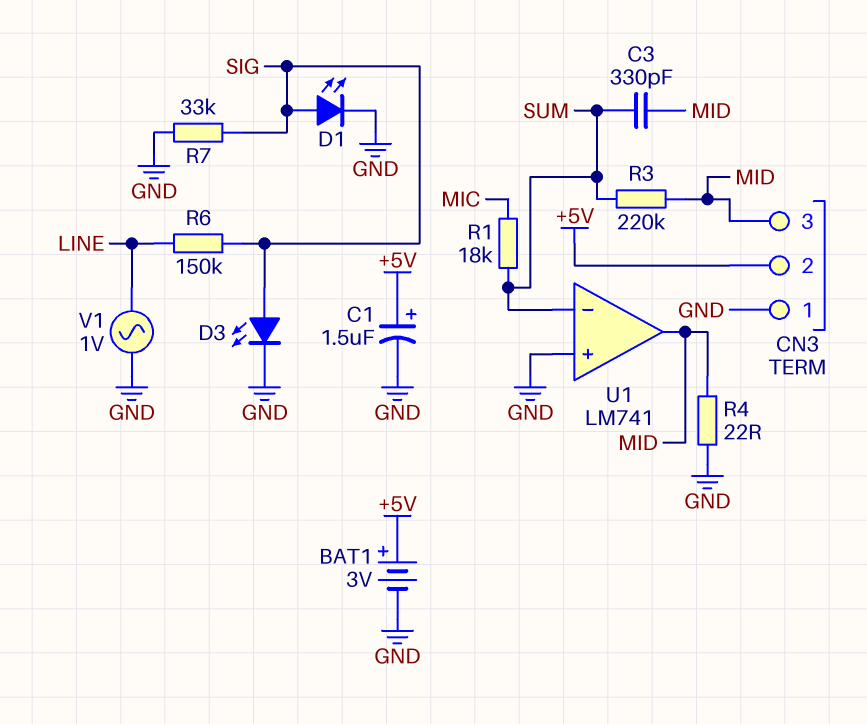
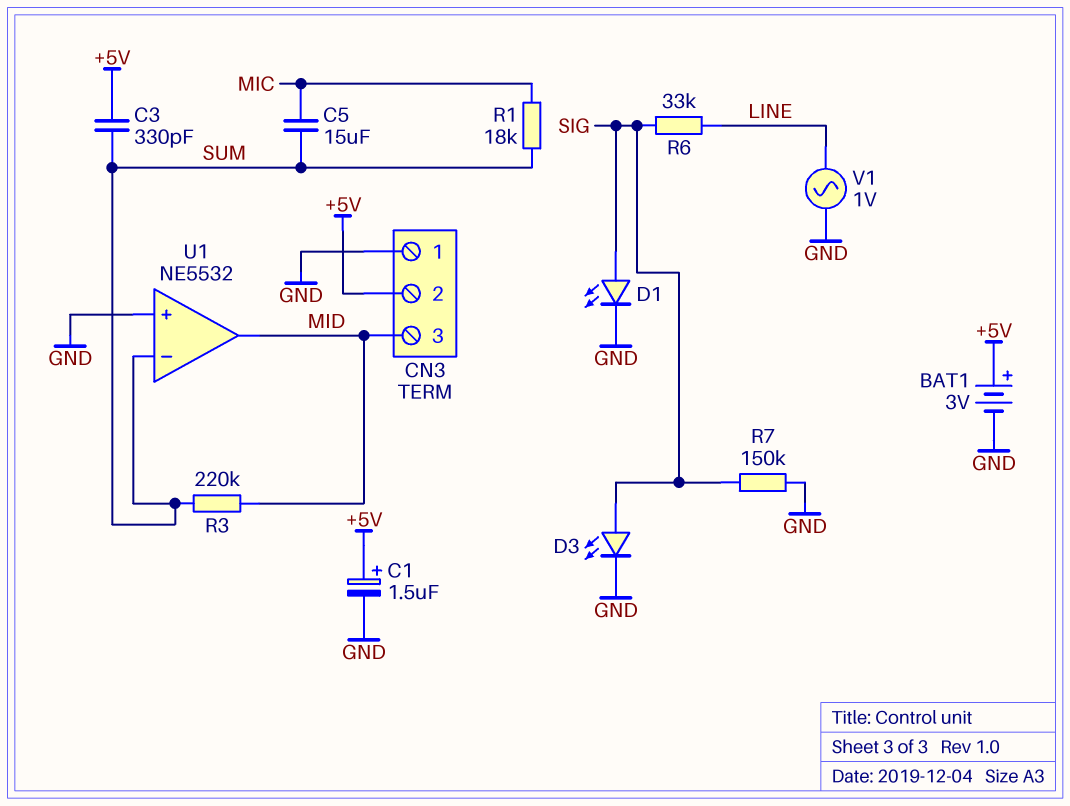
C3: 330pF (MID, SUM) -> 330pF (+5V, SUM)
C5: none -> 15uF (MIC, SUM)
R4: 22 (GND, MID) -> none
R6: 150k (LINE, SIG) -> 33k (LINE, SIG)
R7: 33k (GND, SIG) -> 150k (GND, SIG)
U1: LM741 -> NE5532

